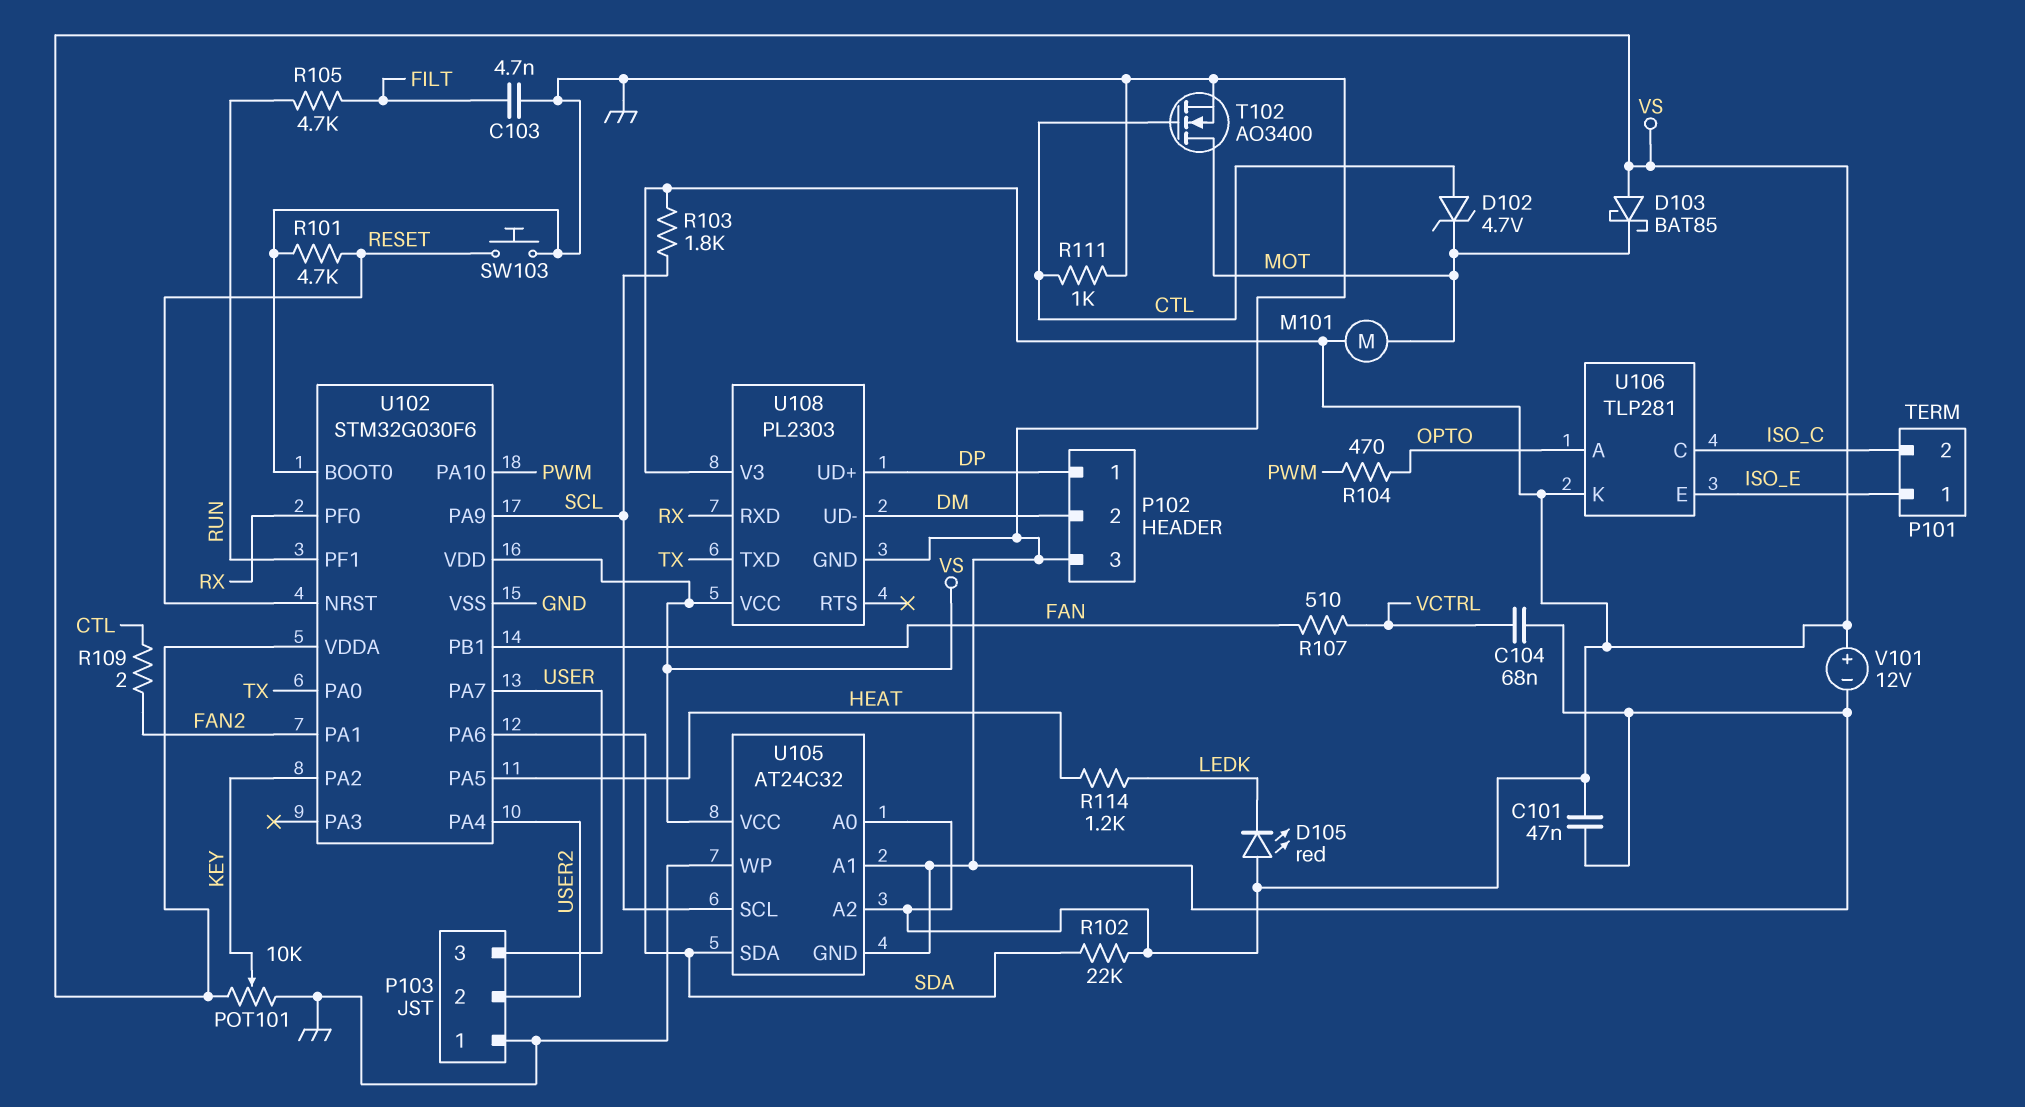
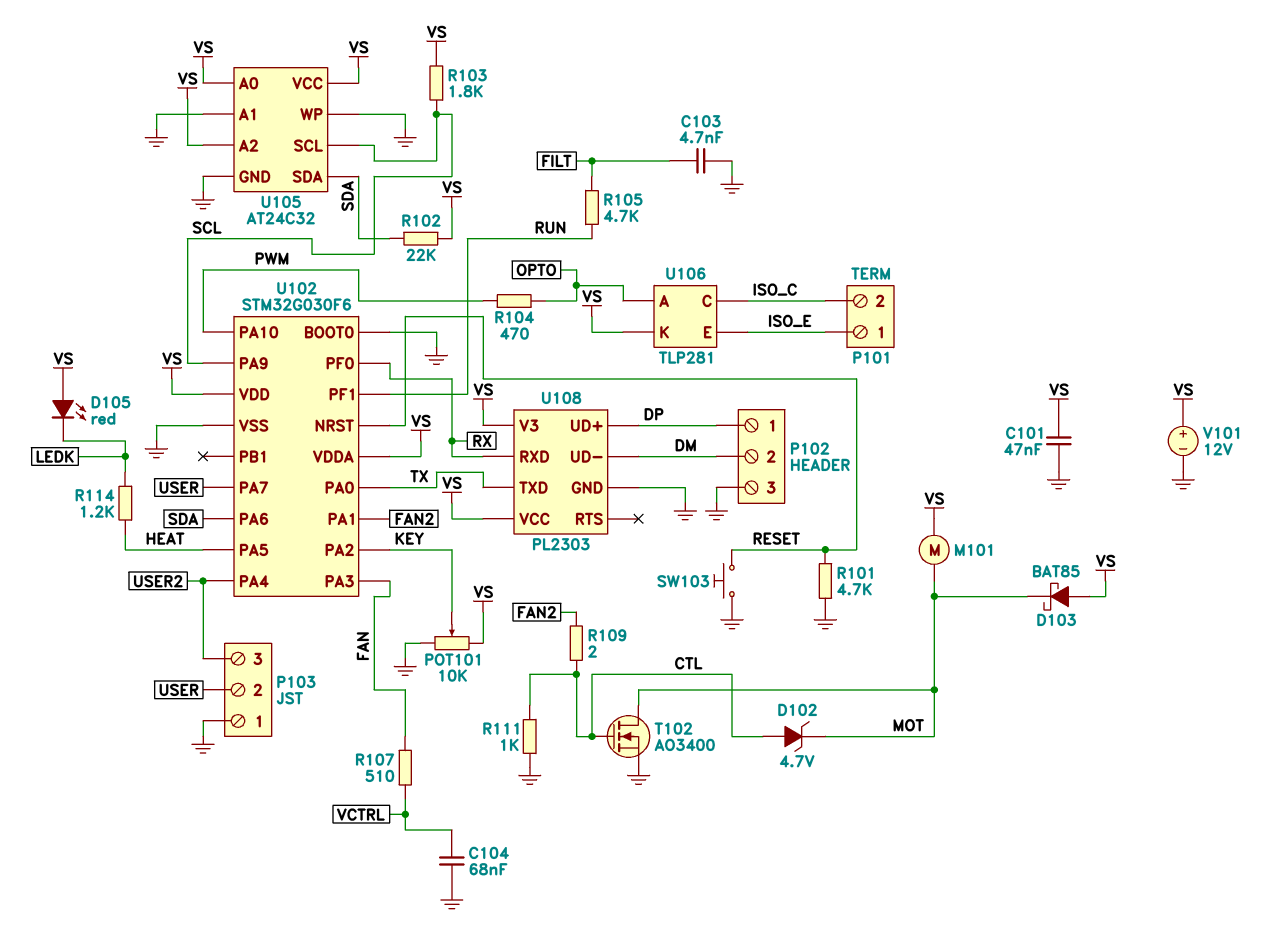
P103 pin 2: USER2 -> USER
P103 pin 3: USER -> USER2
U102 pin PA3: none -> FAN
U102 pin PB1: FAN -> none

